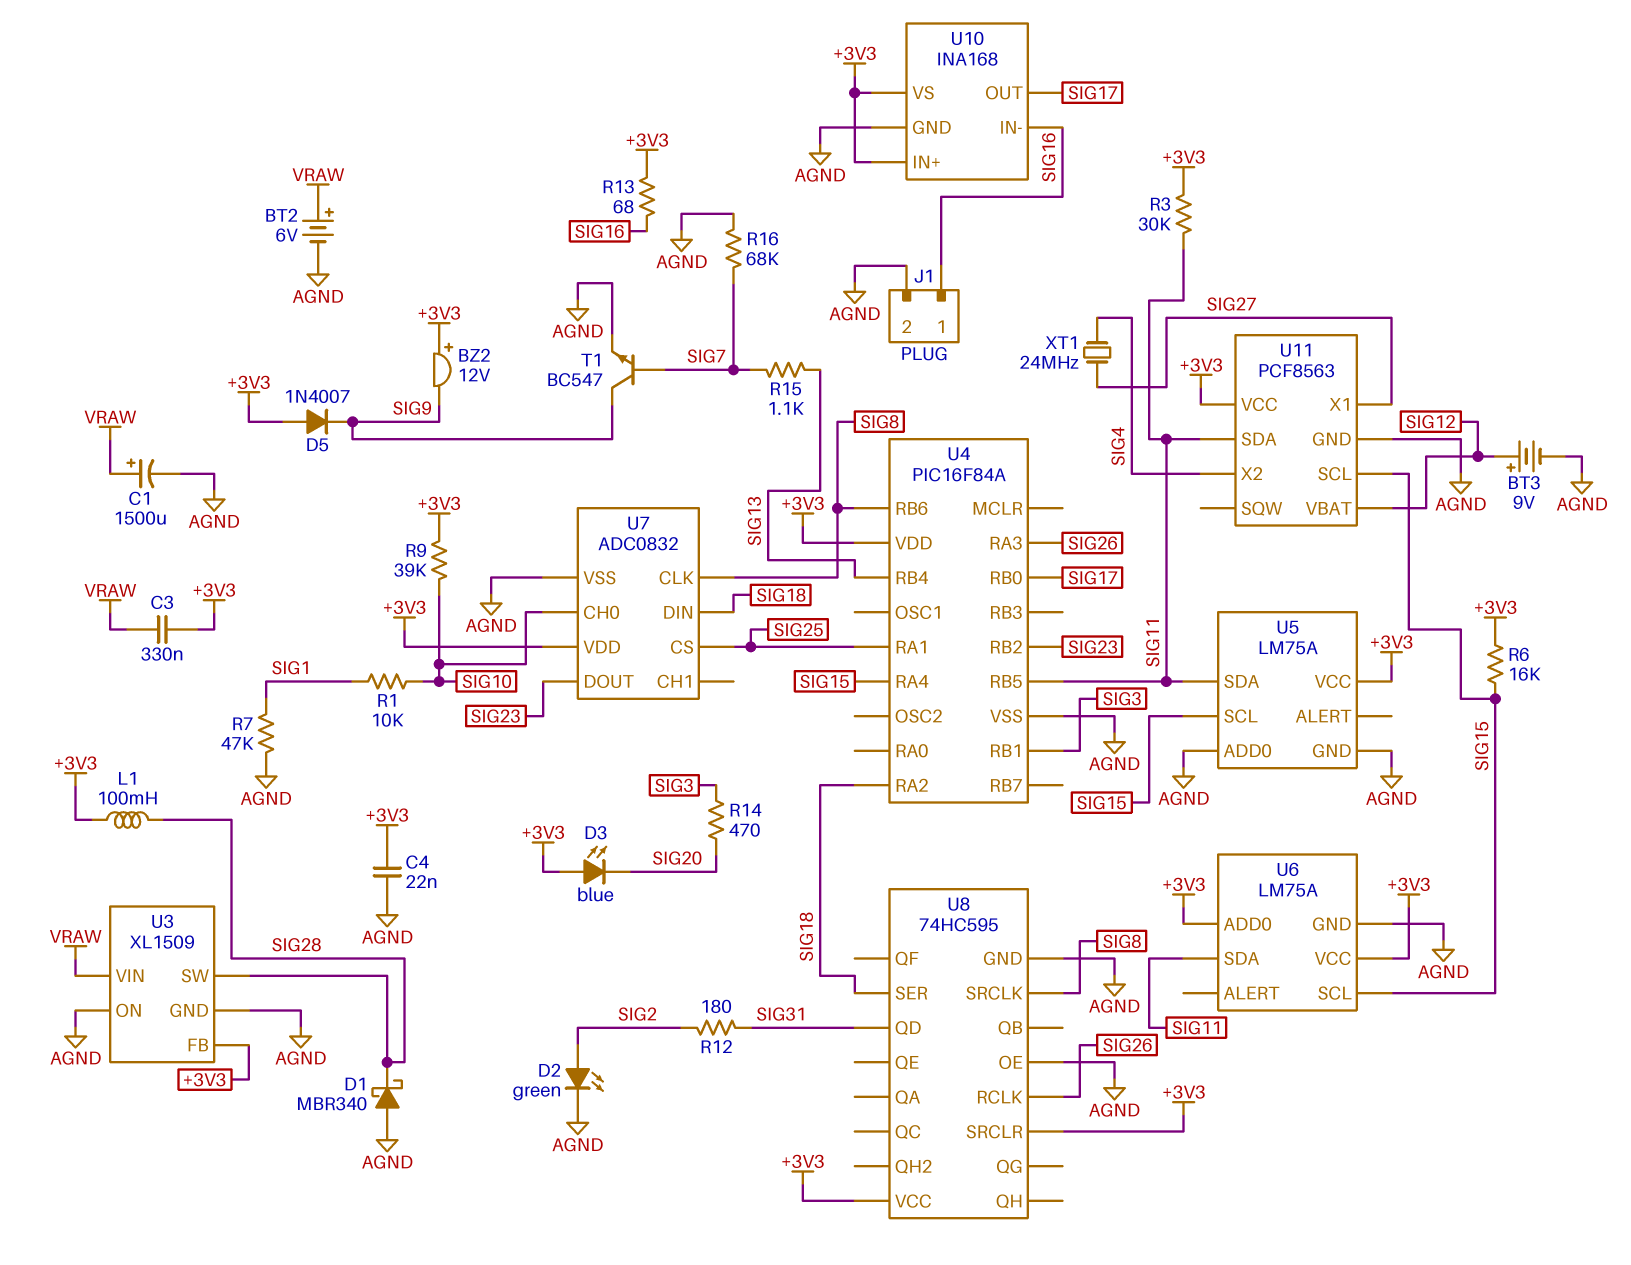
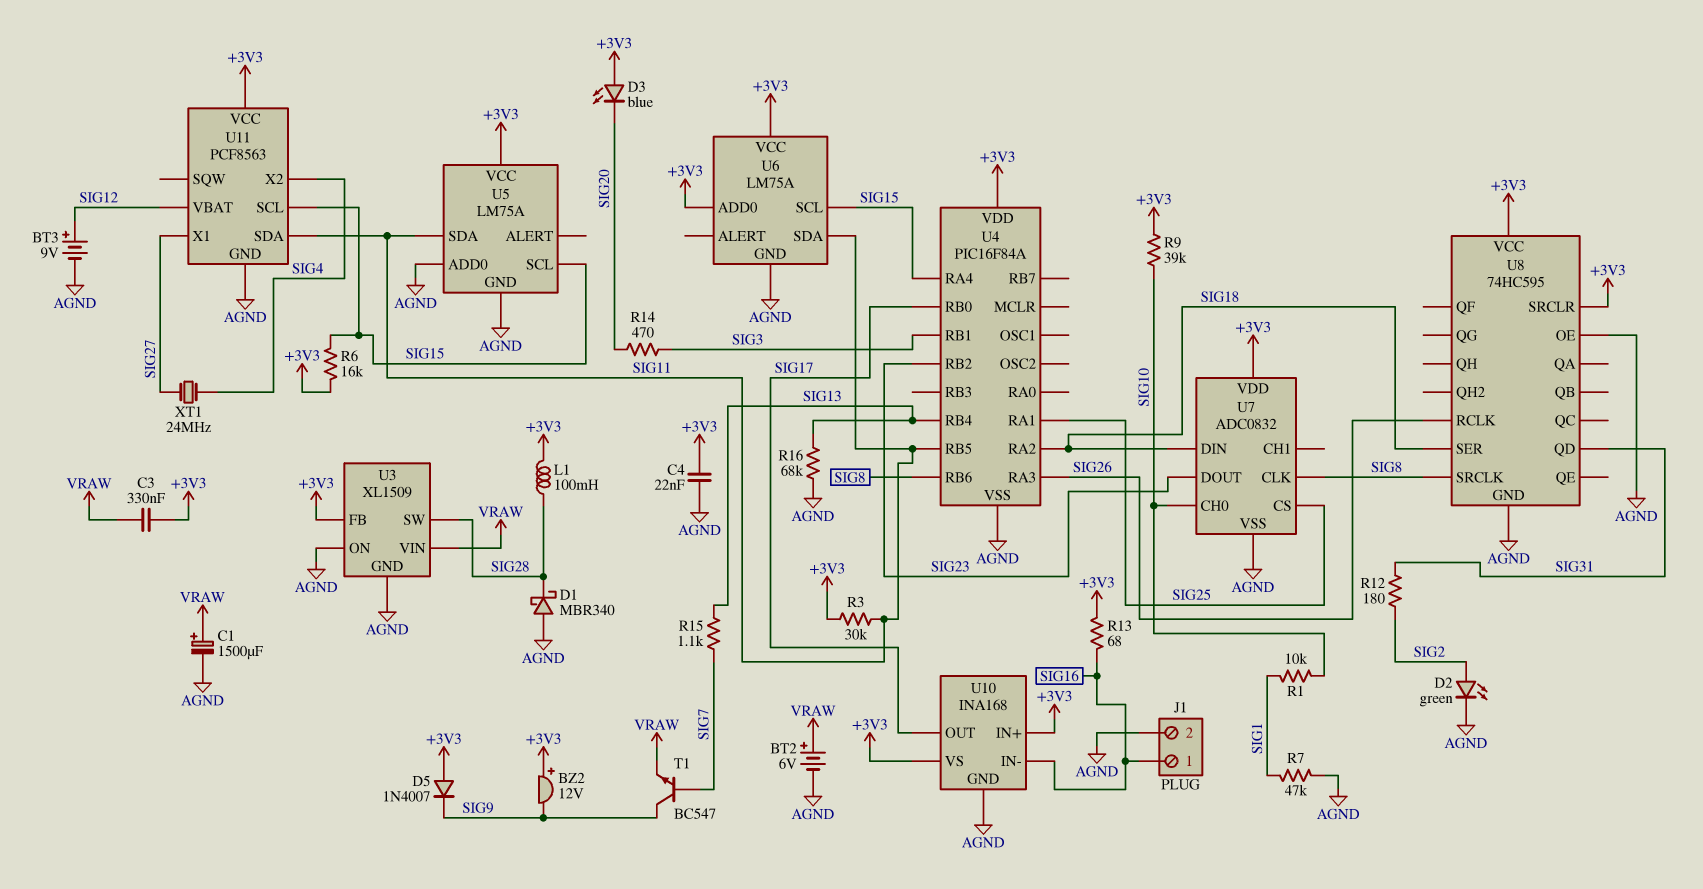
R16: 68k (AGND, SIG7) -> 68k (AGND, SIG13)
T1: NPN BC547 (B SIG7, C SIG9, E AGND) -> NPN BC547 (B SIG7, C SIG9, E VRAW)

